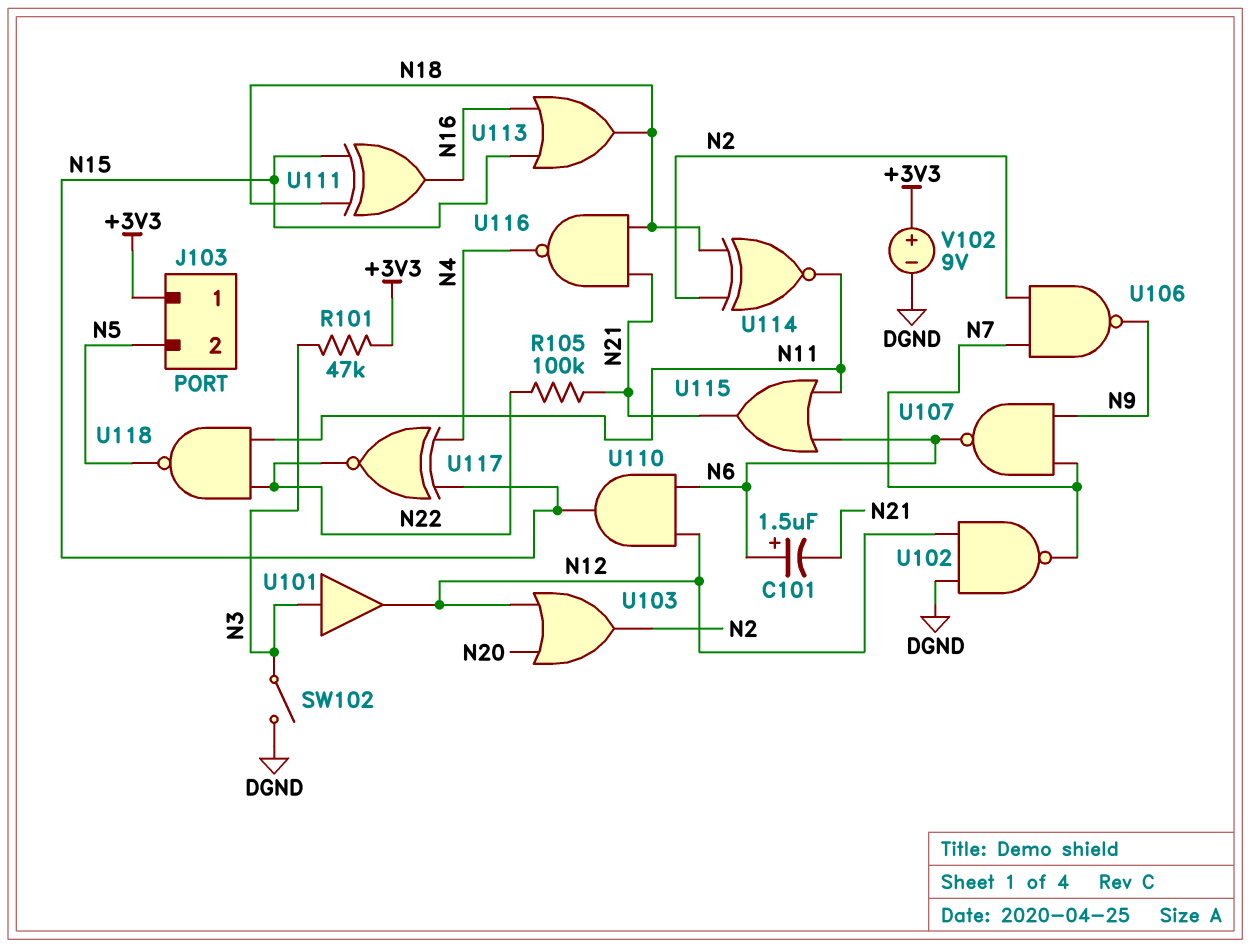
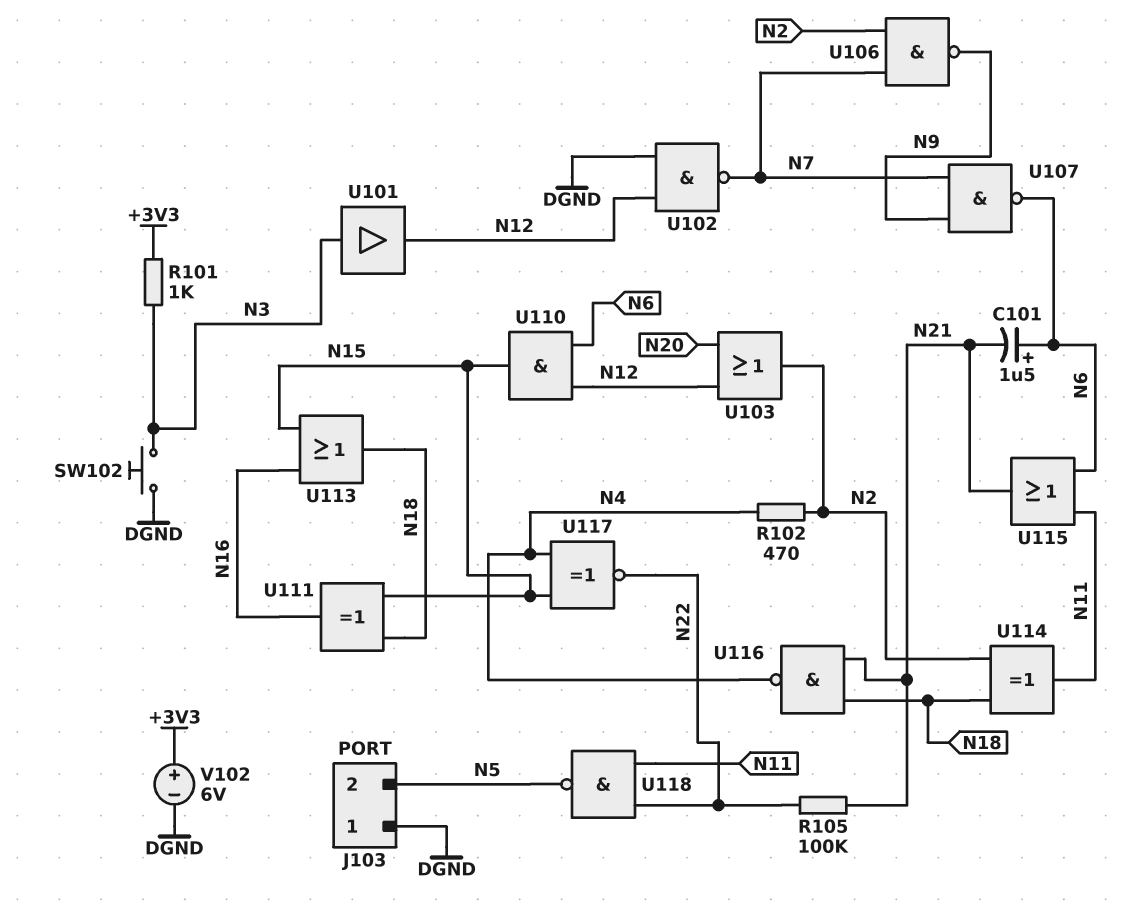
J103 pin 1: +3V3 -> DGND
R101: 47k (+3V3, N3) -> 1k (+3V3, N3)
R102: none -> 470 (N2, N4)
SW102: switch (DGND, N3) -> button (DGND, N3)
U114: XNOR (in N2, in N18, out N11) -> XOR (in N2, in N18, out N11)
V102: 9V (plus +3V3, minus DGND) -> 6V (plus +3V3, minus DGND)

